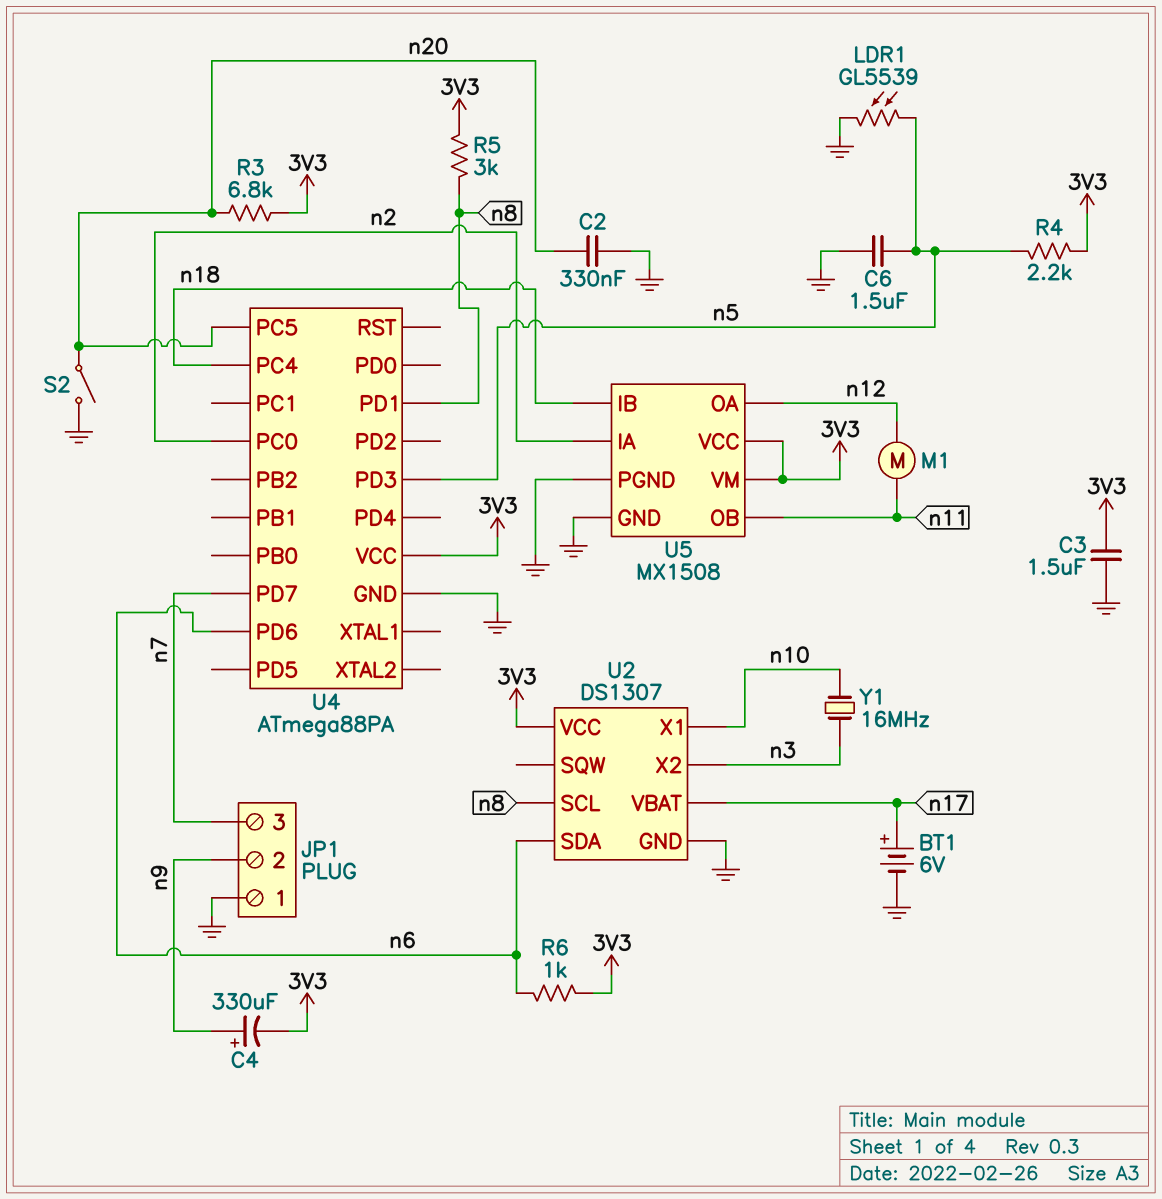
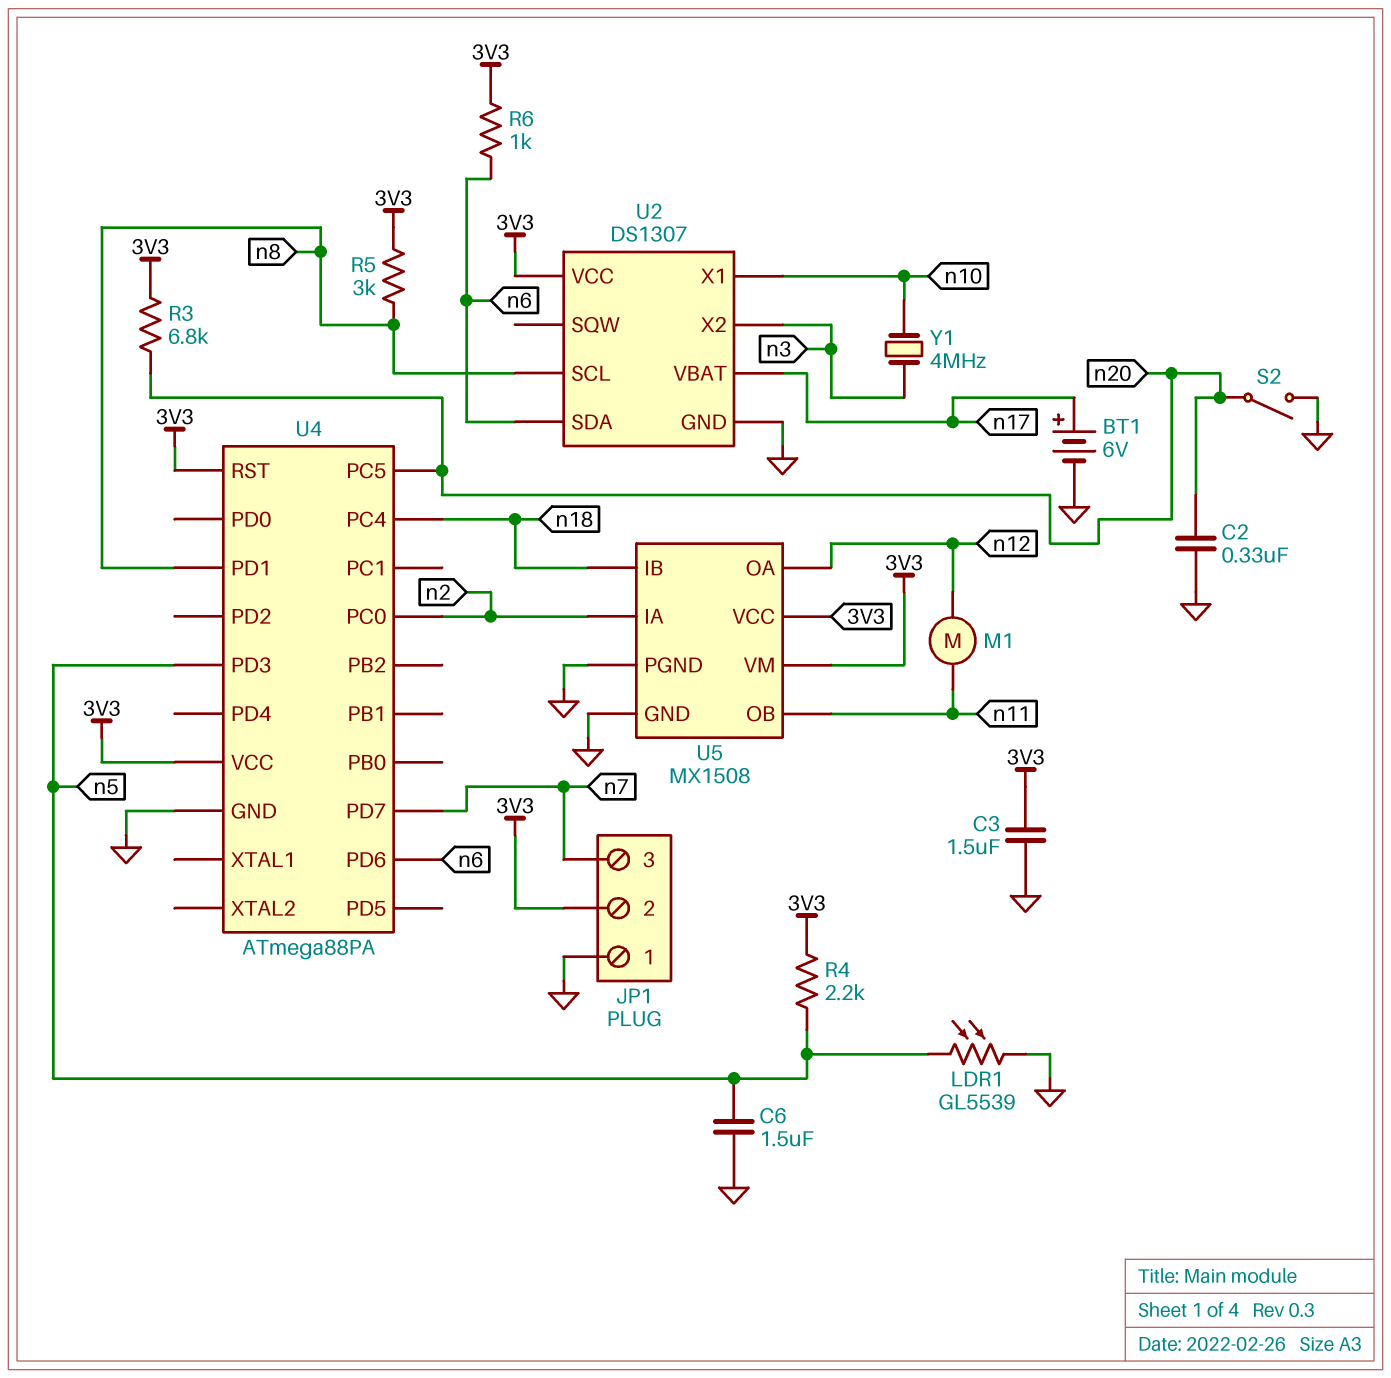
C4: 330uF (plus n9, minus 3V3) -> none
JP1 pin 2: n9 -> 3V3
U4 pin RST: none -> 3V3
Y1: 16MHz (n3, n10) -> 4MHz (n3, n10)

